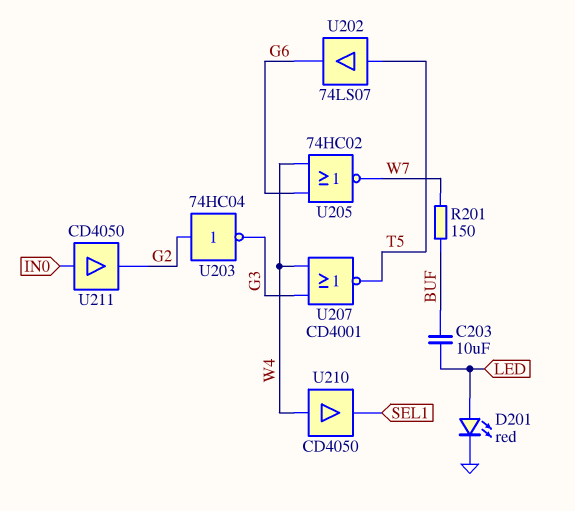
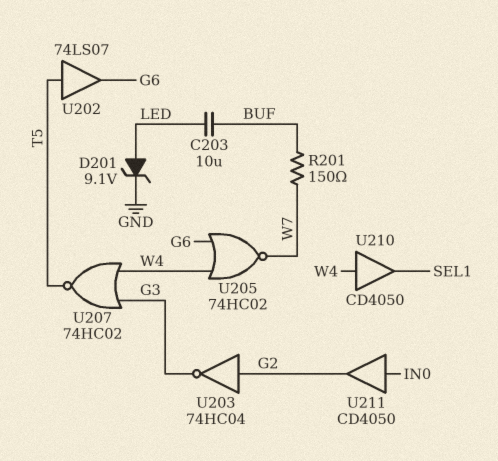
D201: LED red (A LED, K GND) -> zener 9.1V (A LED, K GND)
U207: NOR CD4001 (in G3, in W4, out T5) -> NOR 74HC02 (in G3, in W4, out T5)

